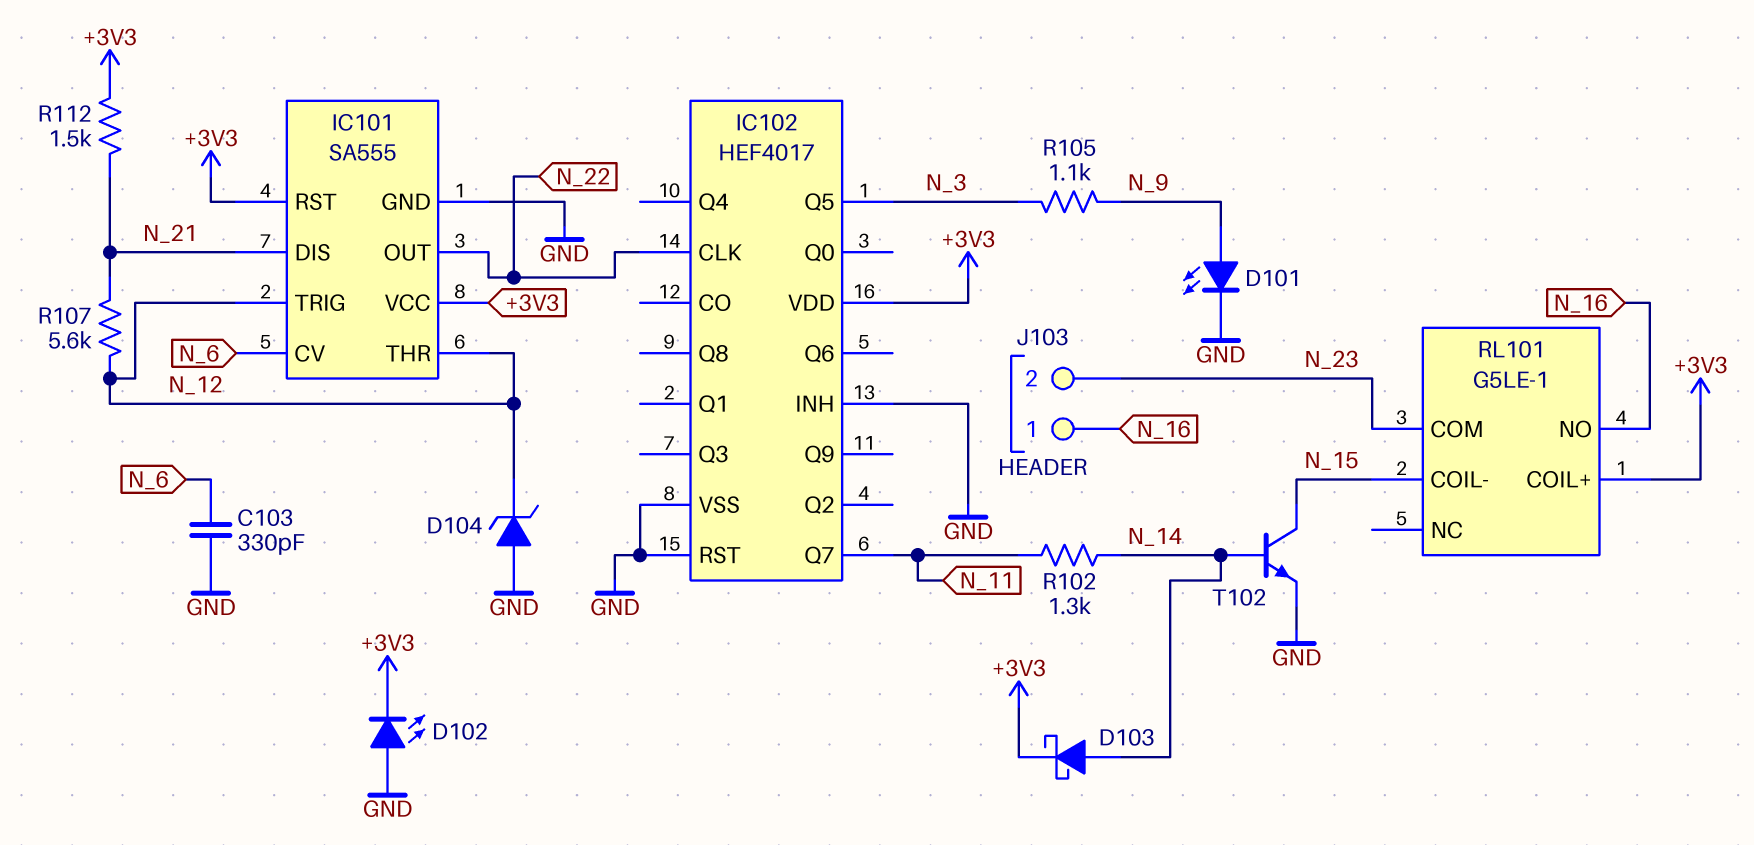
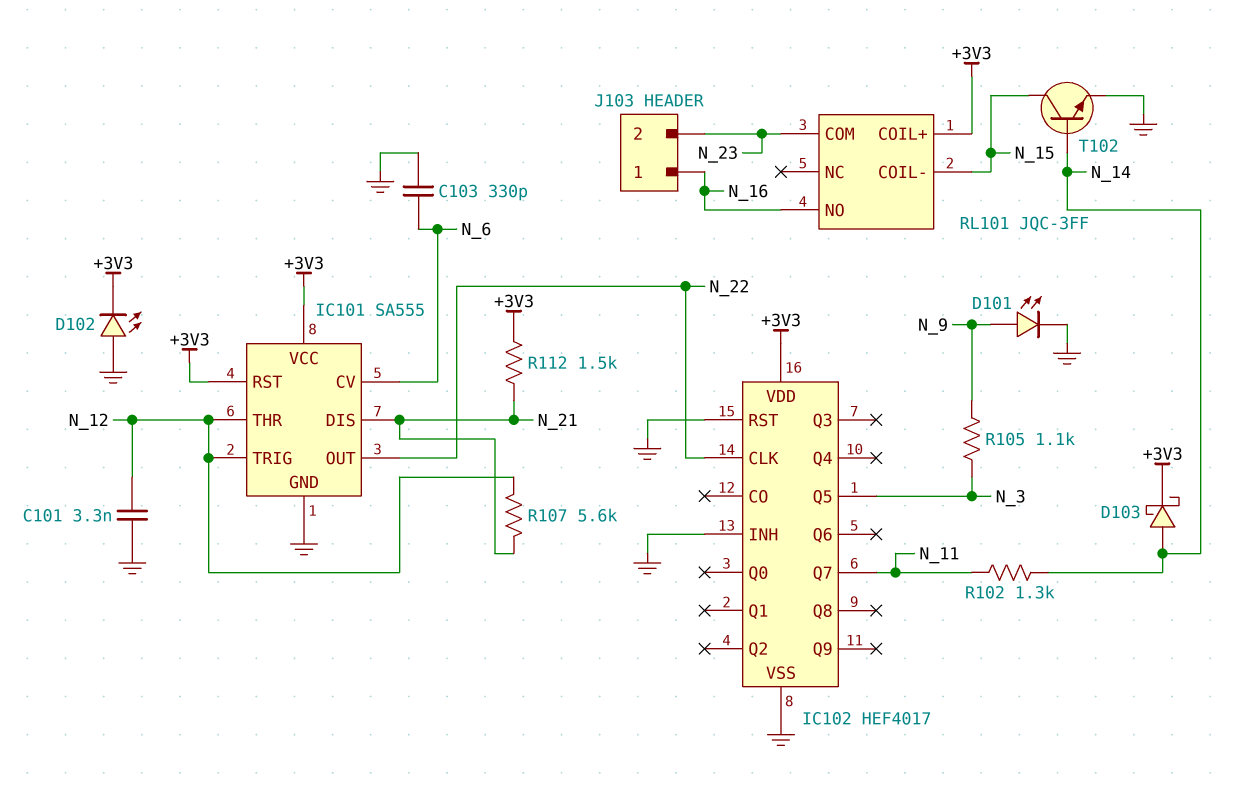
C101: none -> 3.3nF (GND, N_12)
D104: zener (A GND, K N_12) -> none
RL101: G5LE-1 -> JQC-3FF

